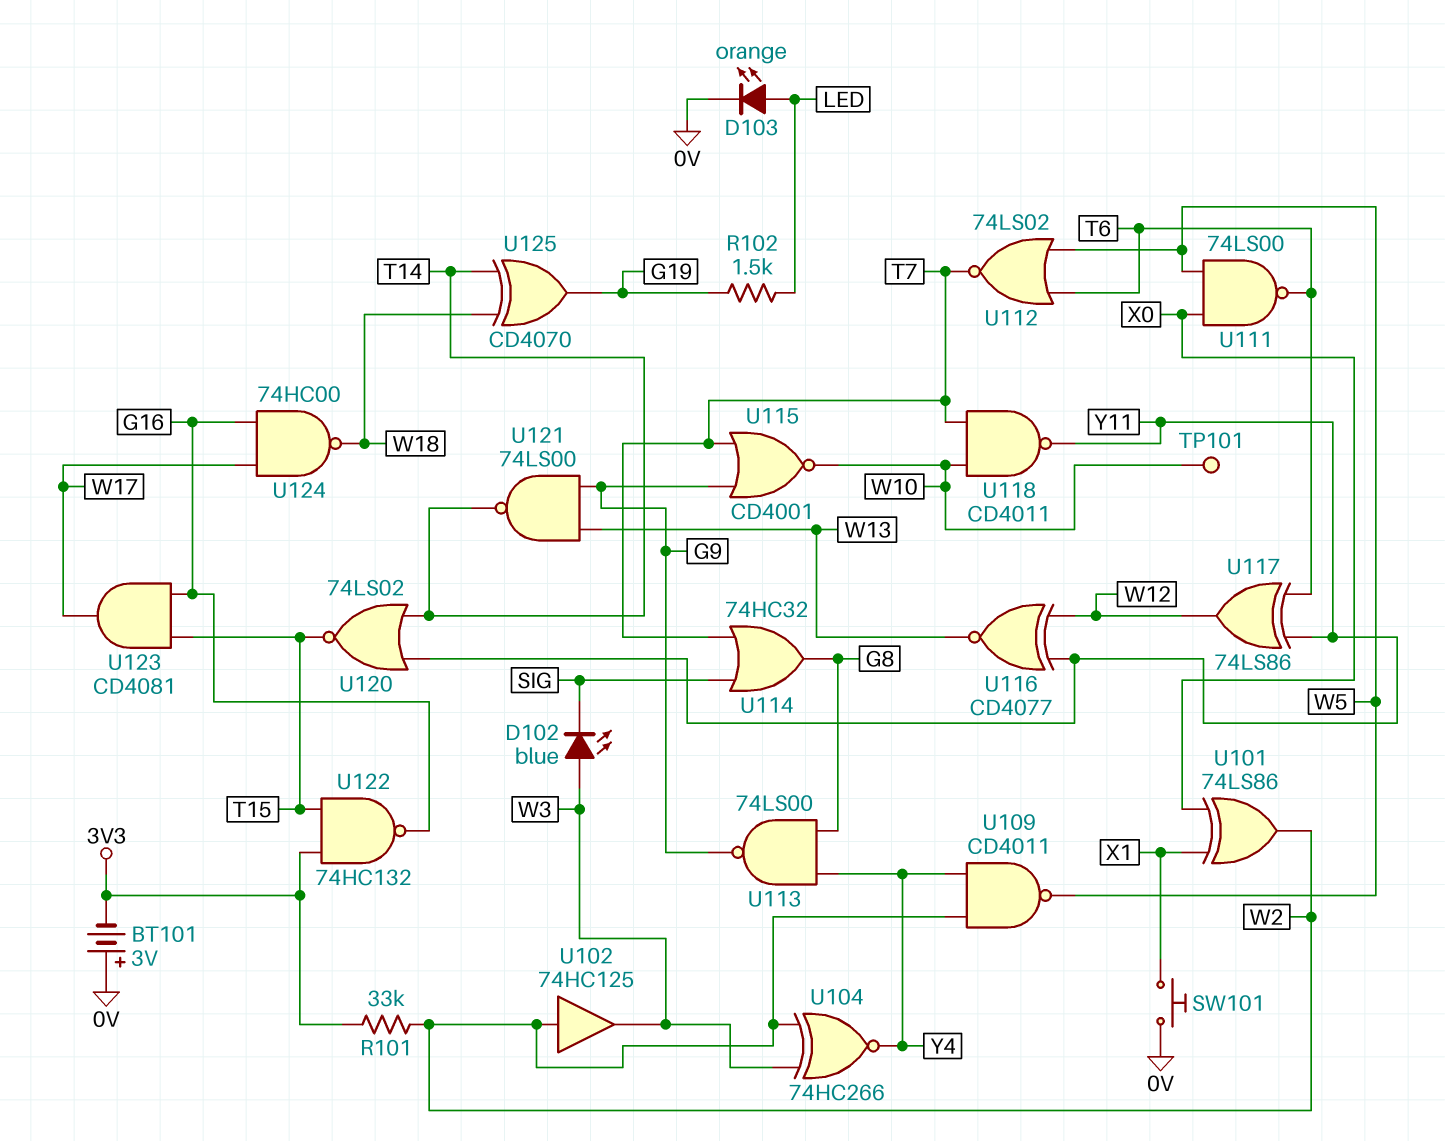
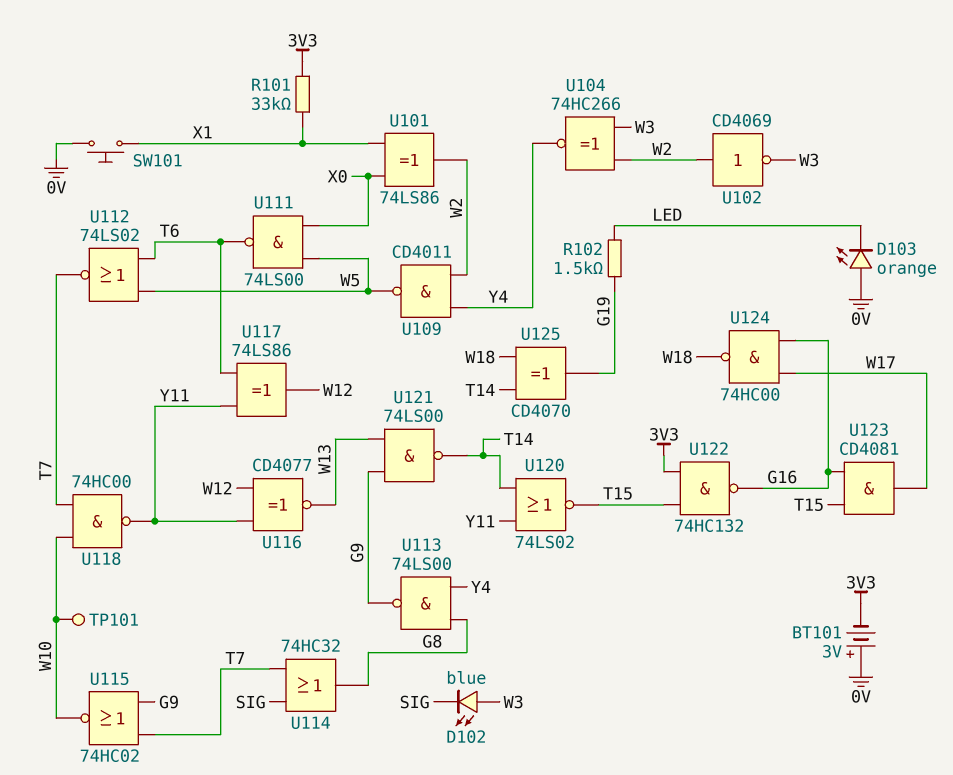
D103: LED orange (A LED, K 0V) -> LED orange (A 0V, K LED)
R101: 33k (3V3, W2) -> 33k (3V3, X1)
U102: buffer 74HC125 (in W2, out W3) -> NOT CD4069 (in W2, out W3)
U115: NOR CD4001 (in G9, in T7, out W10) -> NOR 74HC02 (in G9, in T7, out W10)
U118: NAND CD4011 (in T7, in W10, out Y11) -> NAND 74HC00 (in T7, in W10, out Y11)

